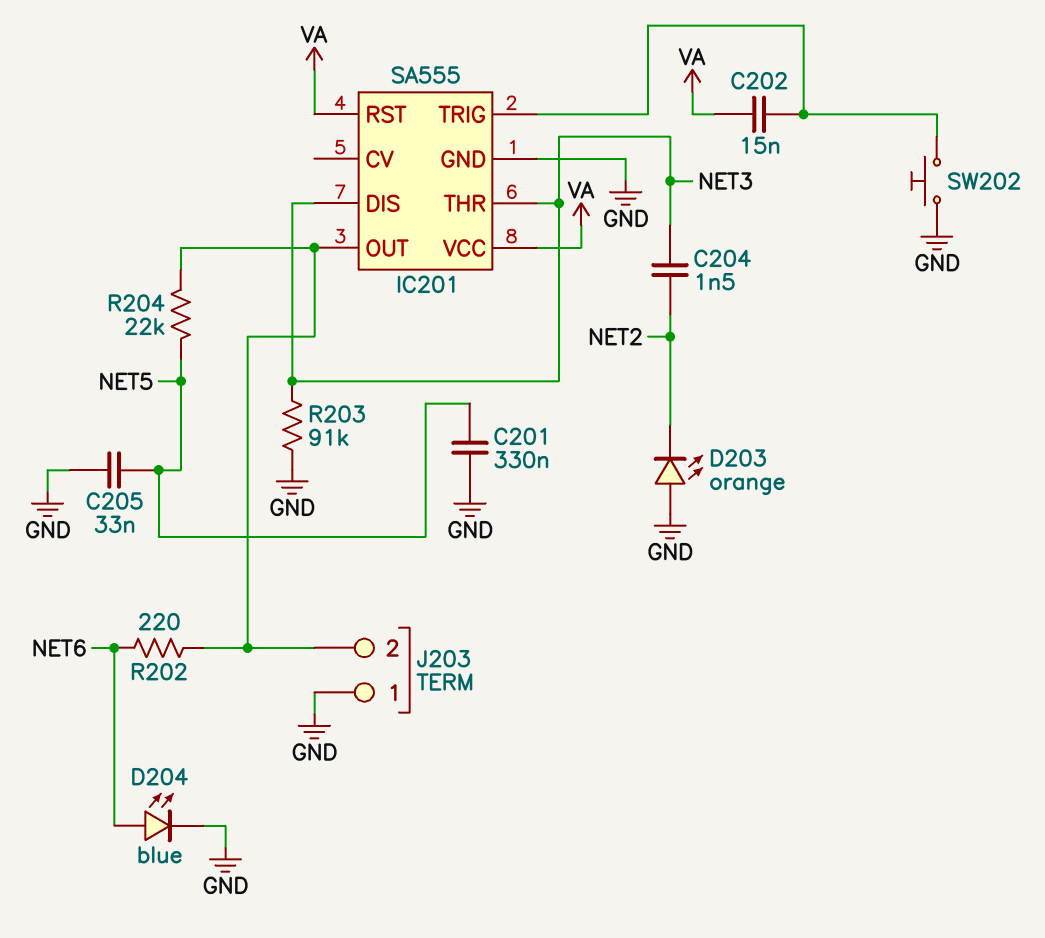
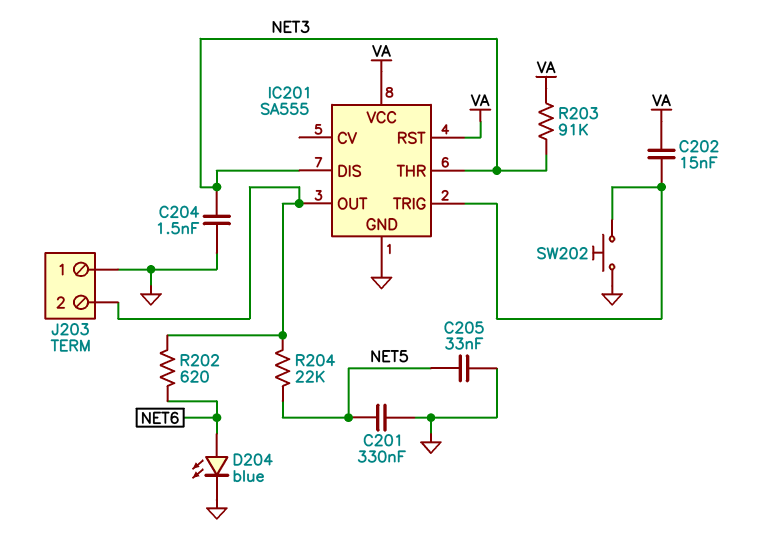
C204: 1.5nF (NET2, NET3) -> 1.5nF (GND, NET3)
D203: LED orange (A GND, K NET2) -> none
R202: 220 (IC201/OUT, NET6) -> 620 (IC201/OUT, NET6)
R203: 91k (GND, NET3) -> 91k (NET3, VA)

